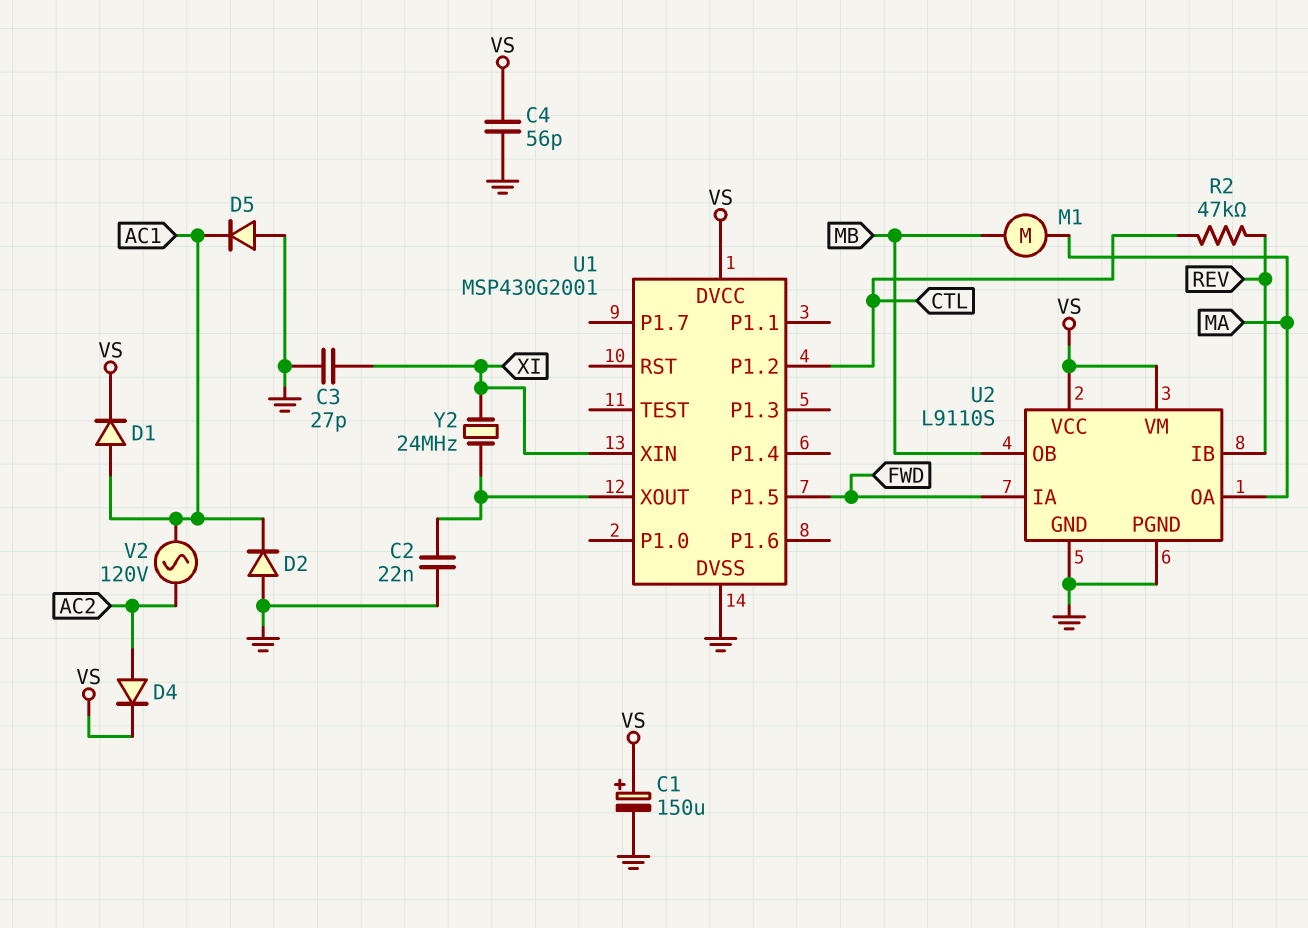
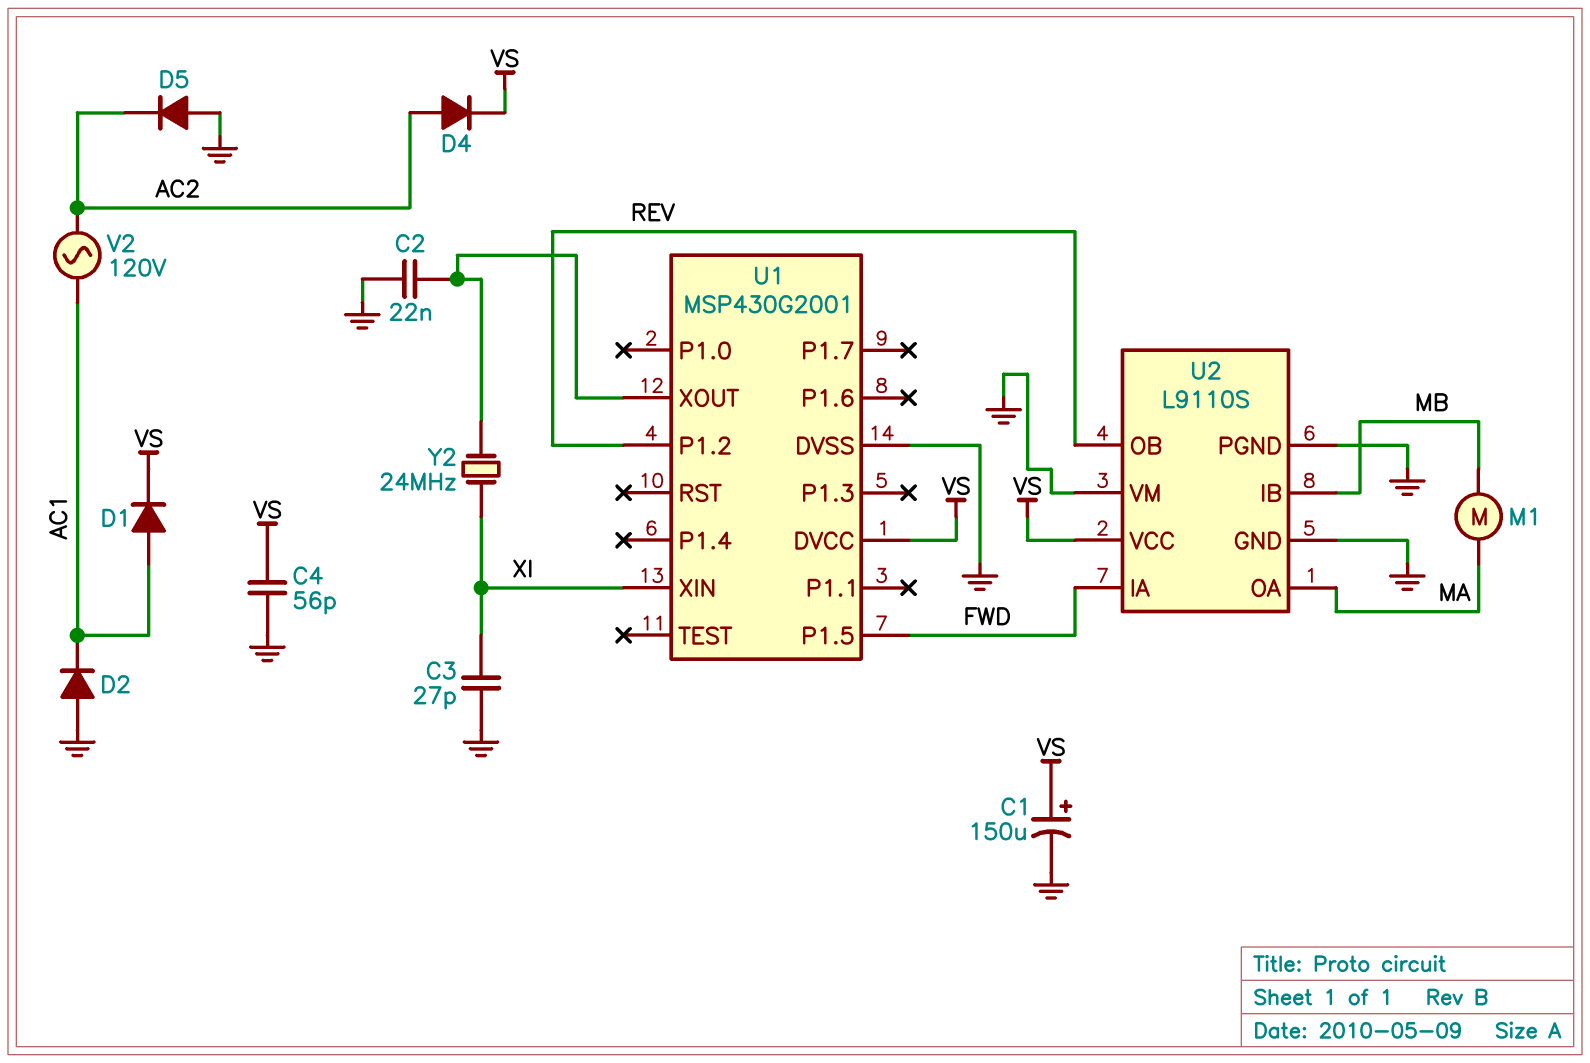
D5: diode (A GND, K AC1) -> diode (A GND, K AC2)
R2: 47k (CTL, REV) -> none
U1 pin P1.2: CTL -> REV
U2 pin IB: REV -> MB
U2 pin OB: MB -> REV
U2 pin VM: VS -> GND

